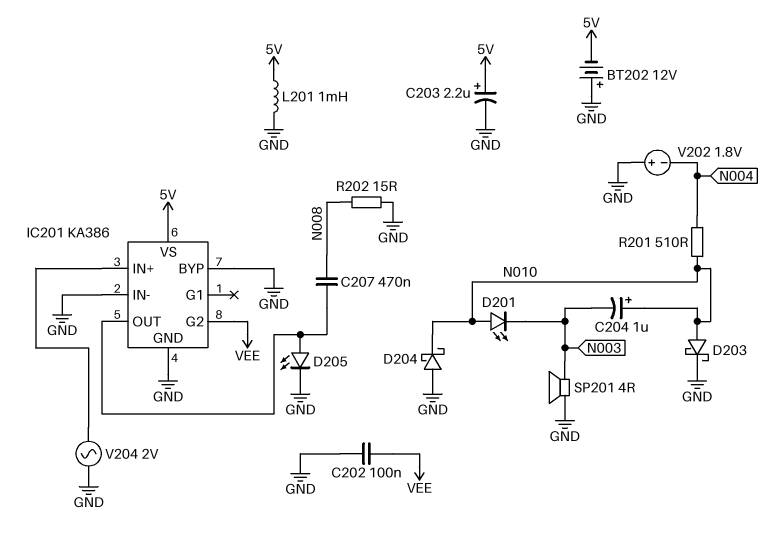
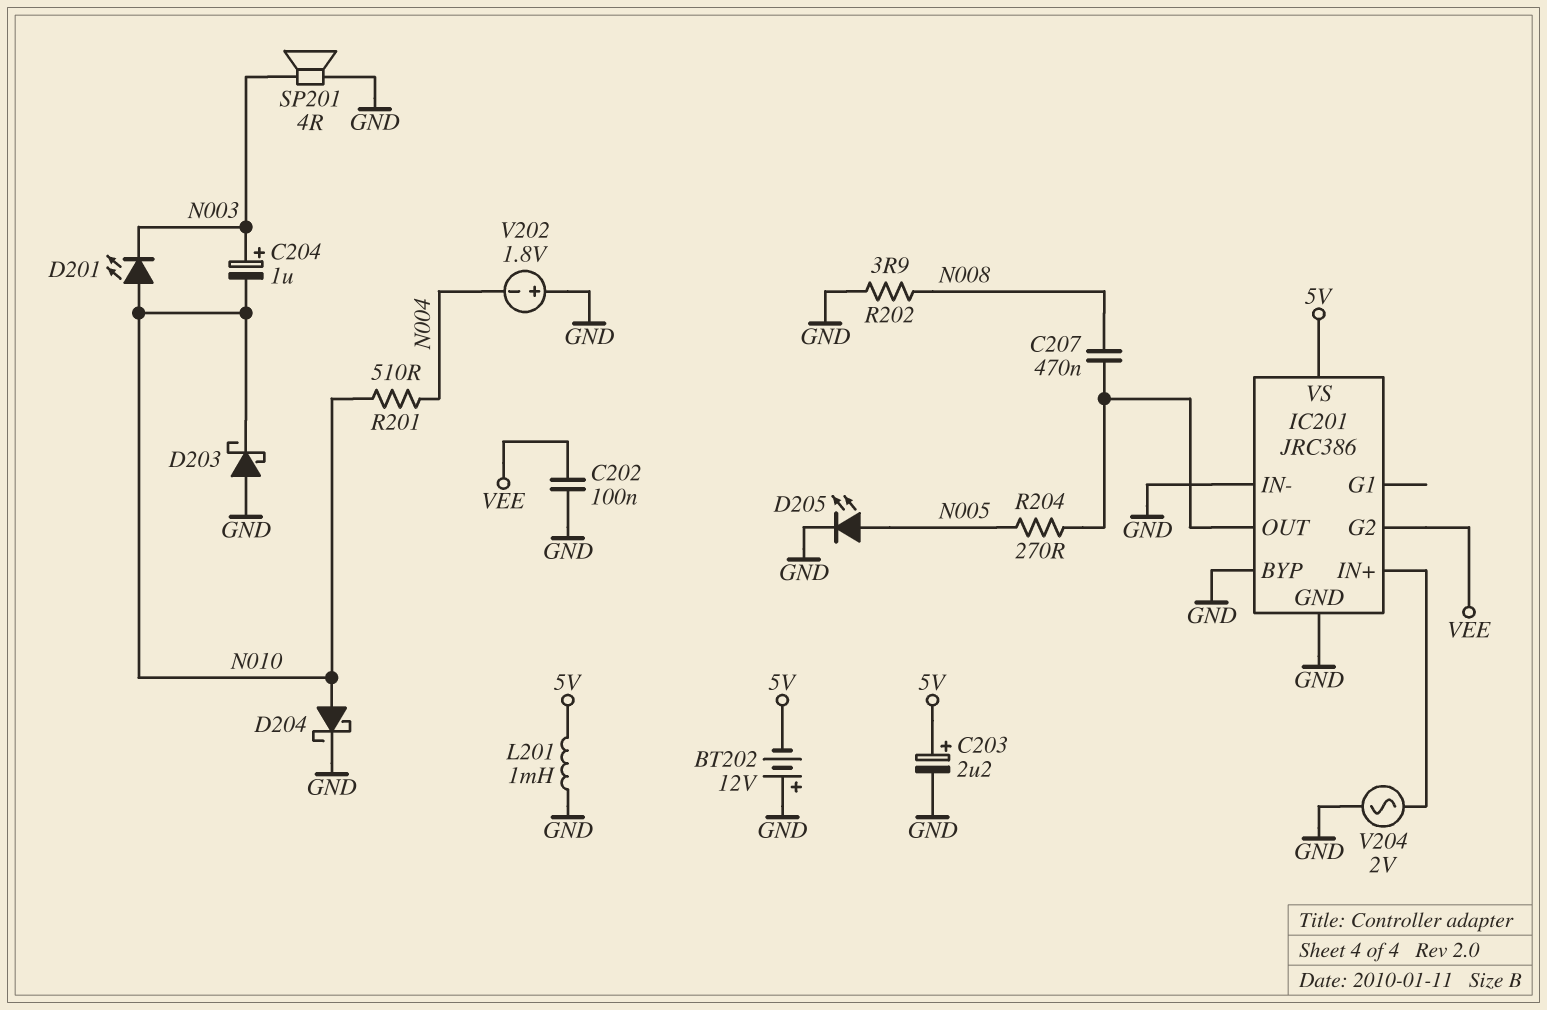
C204: 1uF (plus N010, minus N003) -> 1uF (plus N003, minus N010)
D203: schottky (A N010, K GND) -> schottky (A GND, K N010)
D204: schottky (A GND, K N010) -> schottky (A N010, K GND)
D205: LED (A IC201/OUT, K GND) -> LED (A N005, K GND)
IC201: KA386 -> JRC386
R202: 15 (GND, N008) -> 3.9 (GND, N008)
R204: none -> 270 (IC201/OUT, N005)

